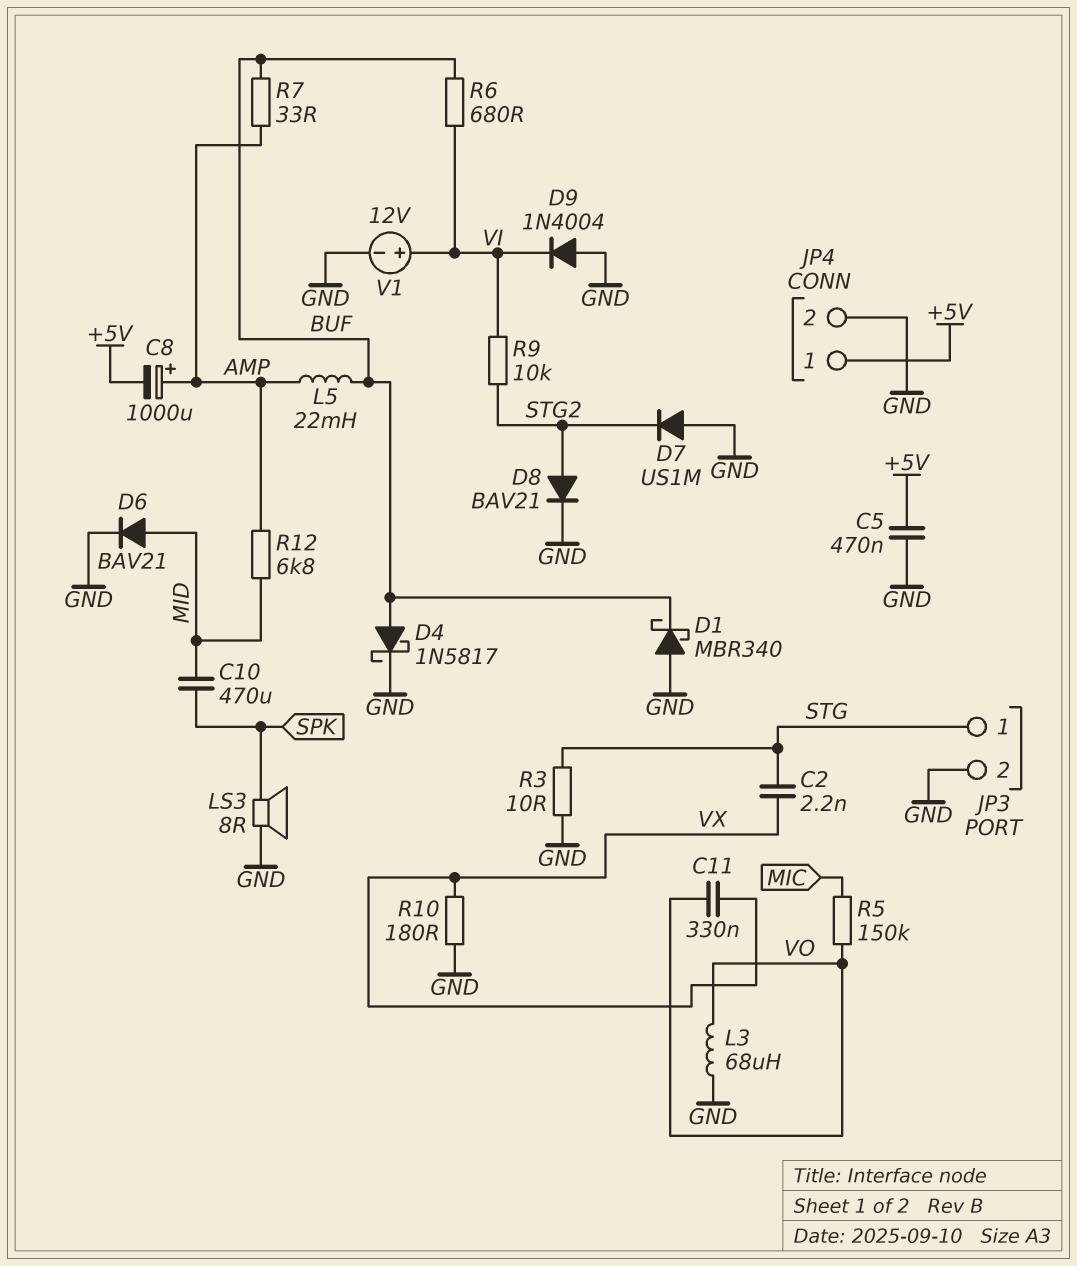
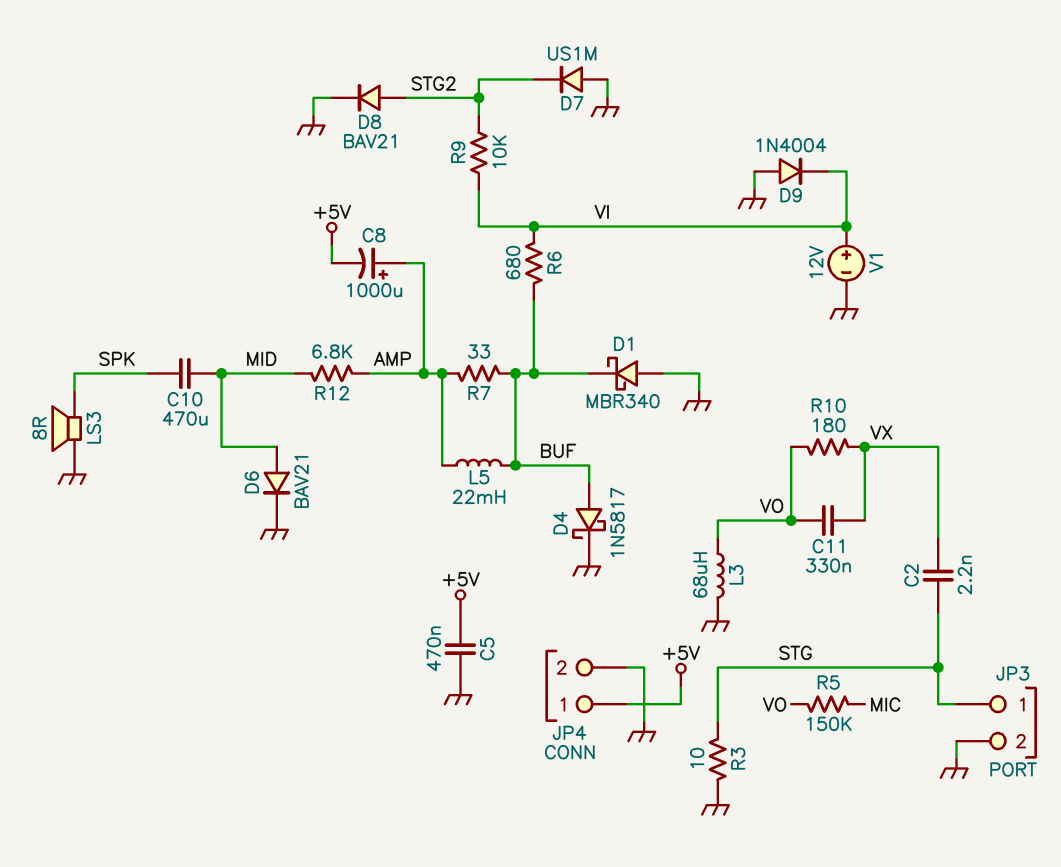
R10: 180 (GND, VX) -> 180 (VO, VX)

